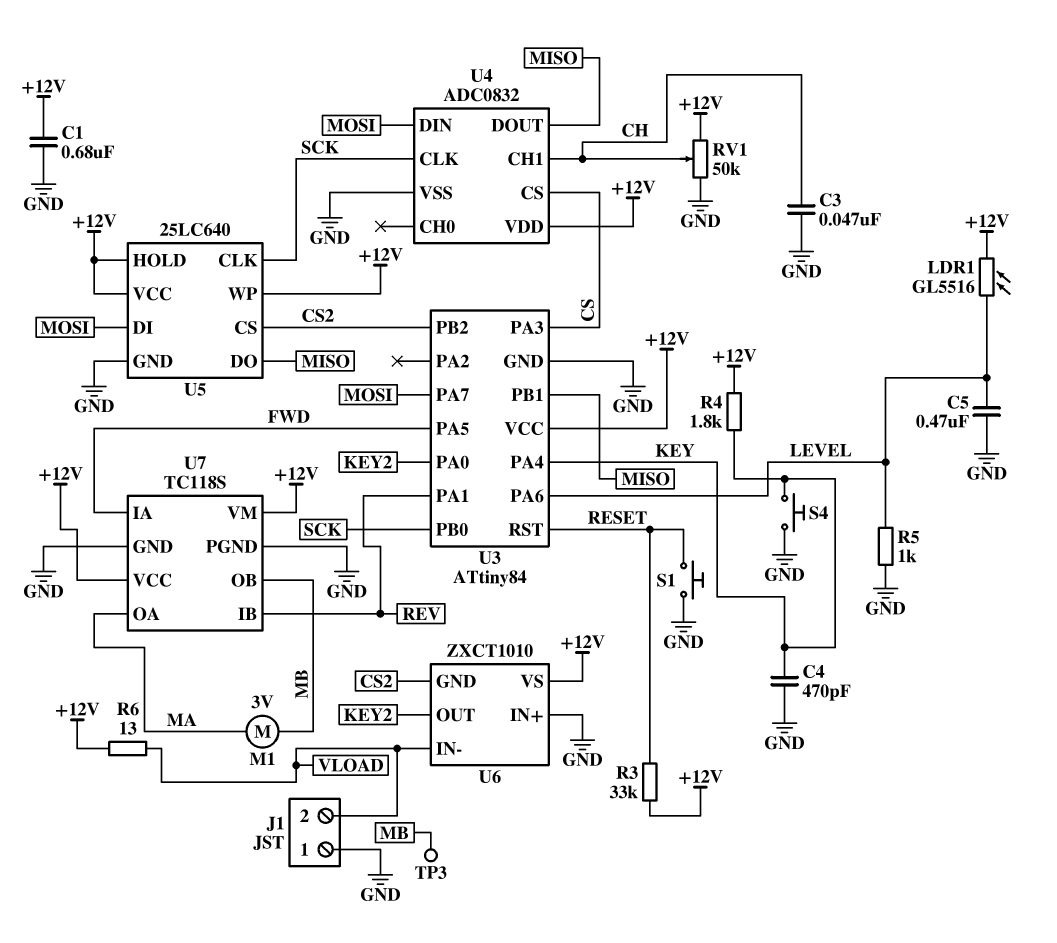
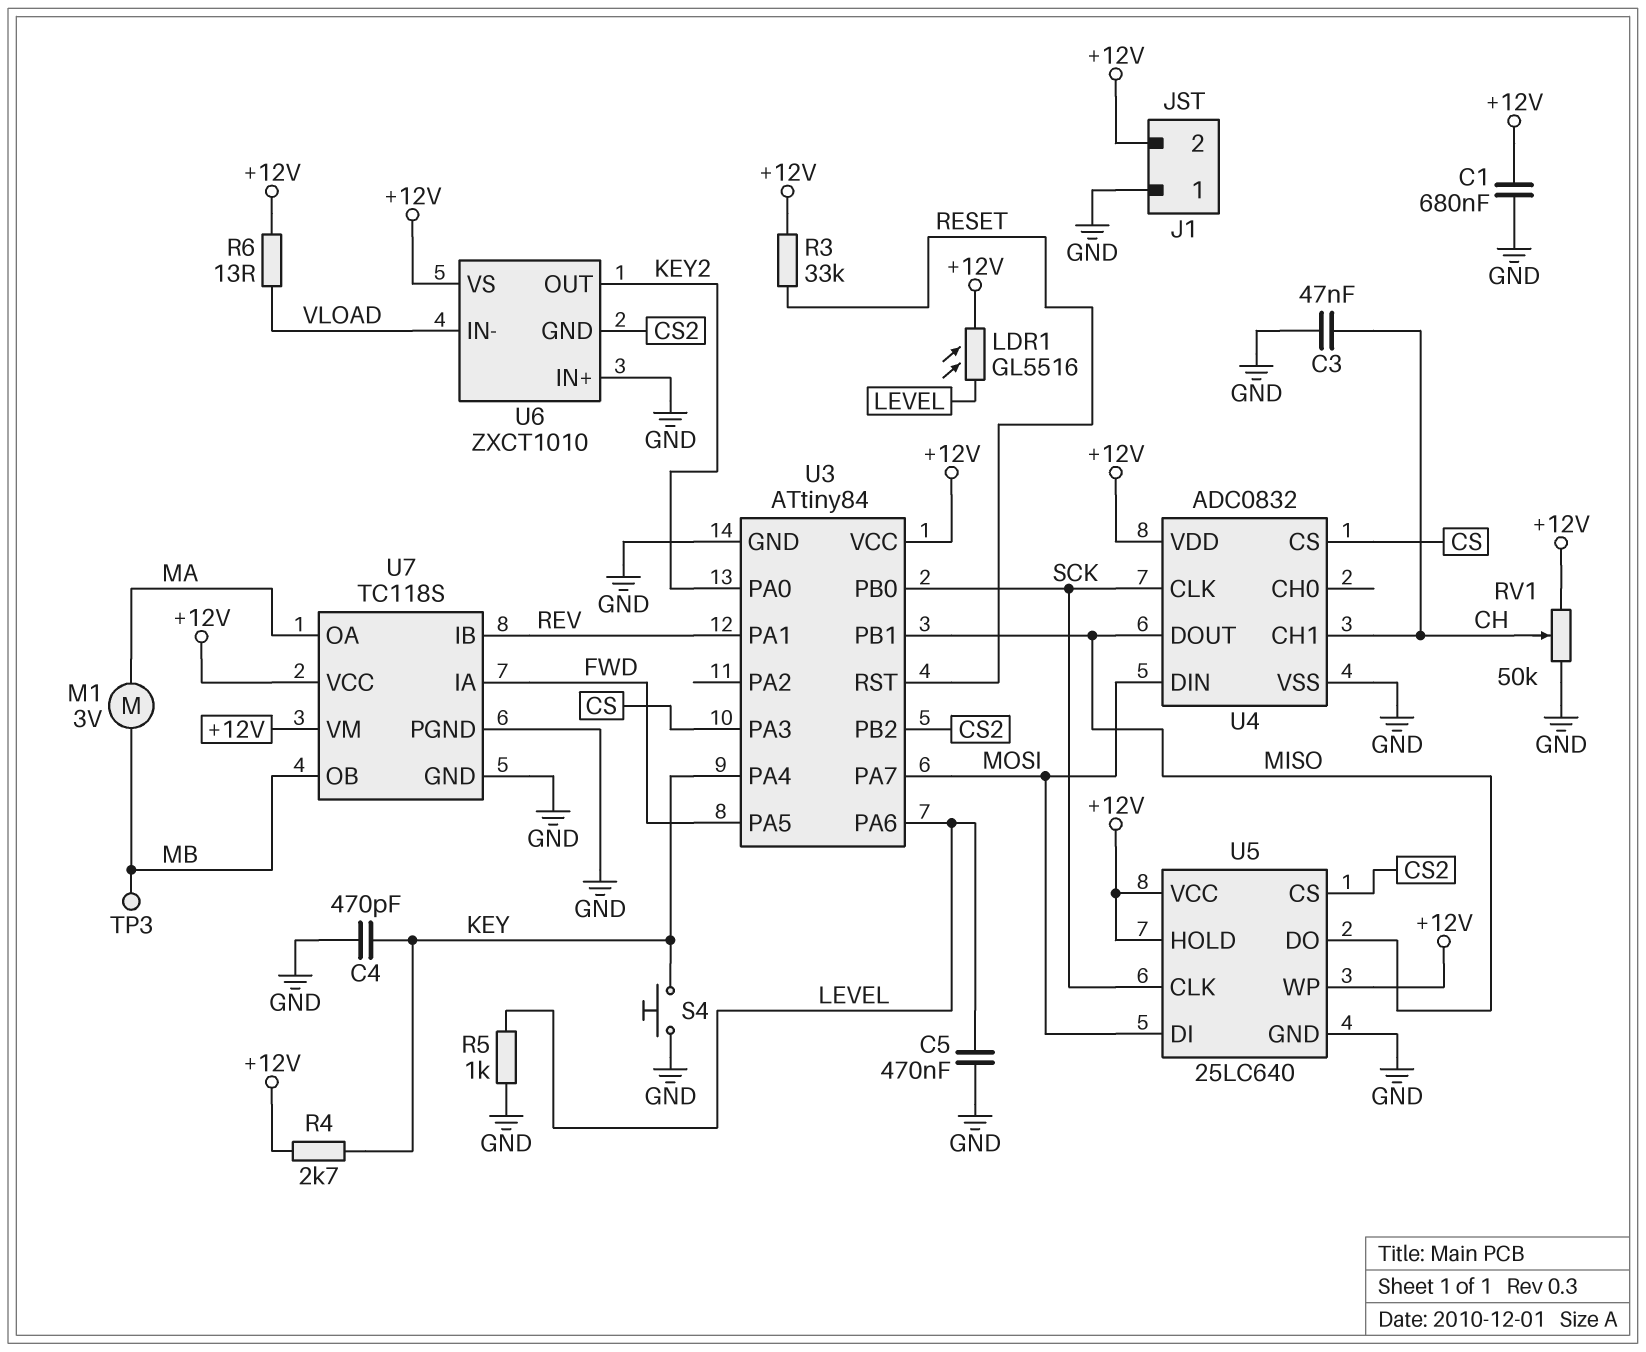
J1 pin 2: VLOAD -> +12V
R4: 1.8k (+12V, KEY) -> 2.7k (+12V, KEY)
S1: button (GND, RESET) -> none

